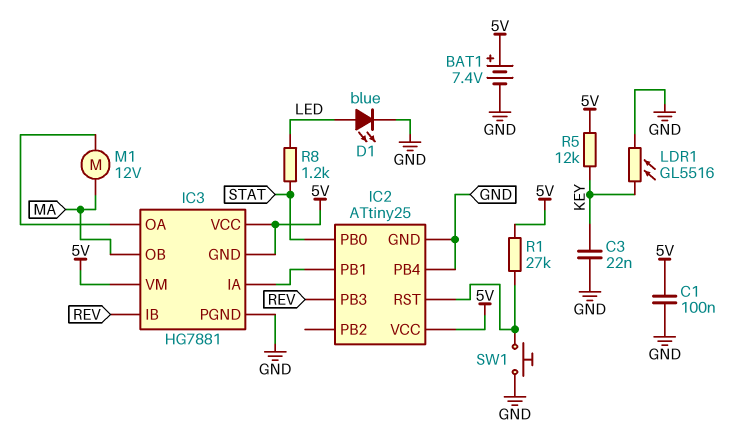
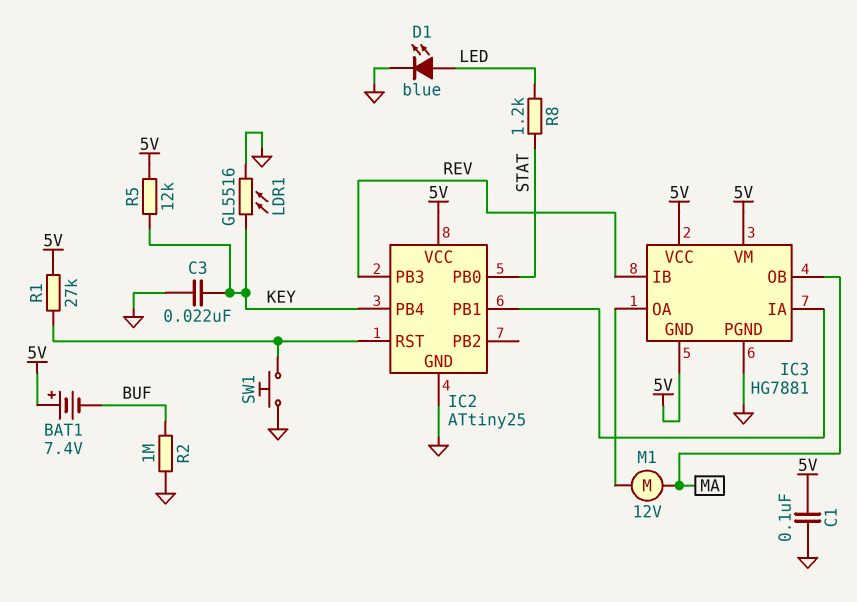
BAT1: 7.4V (plus 5V, minus GND) -> 7.4V (plus 5V, minus BUF)
IC2 pin PB4: GND -> KEY
R2: none -> 1M (BUF, GND)

